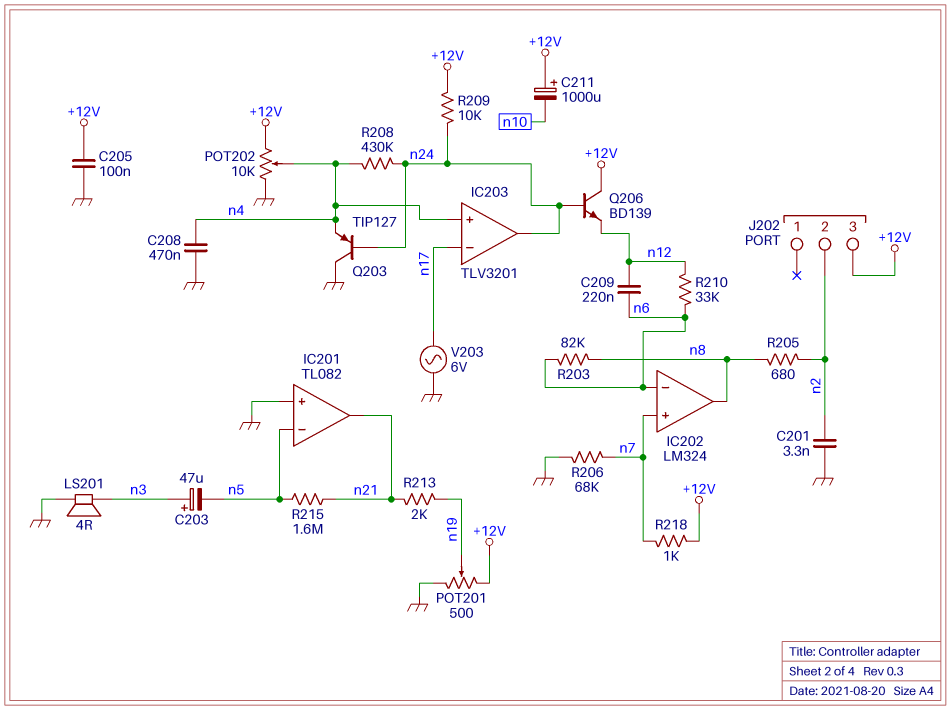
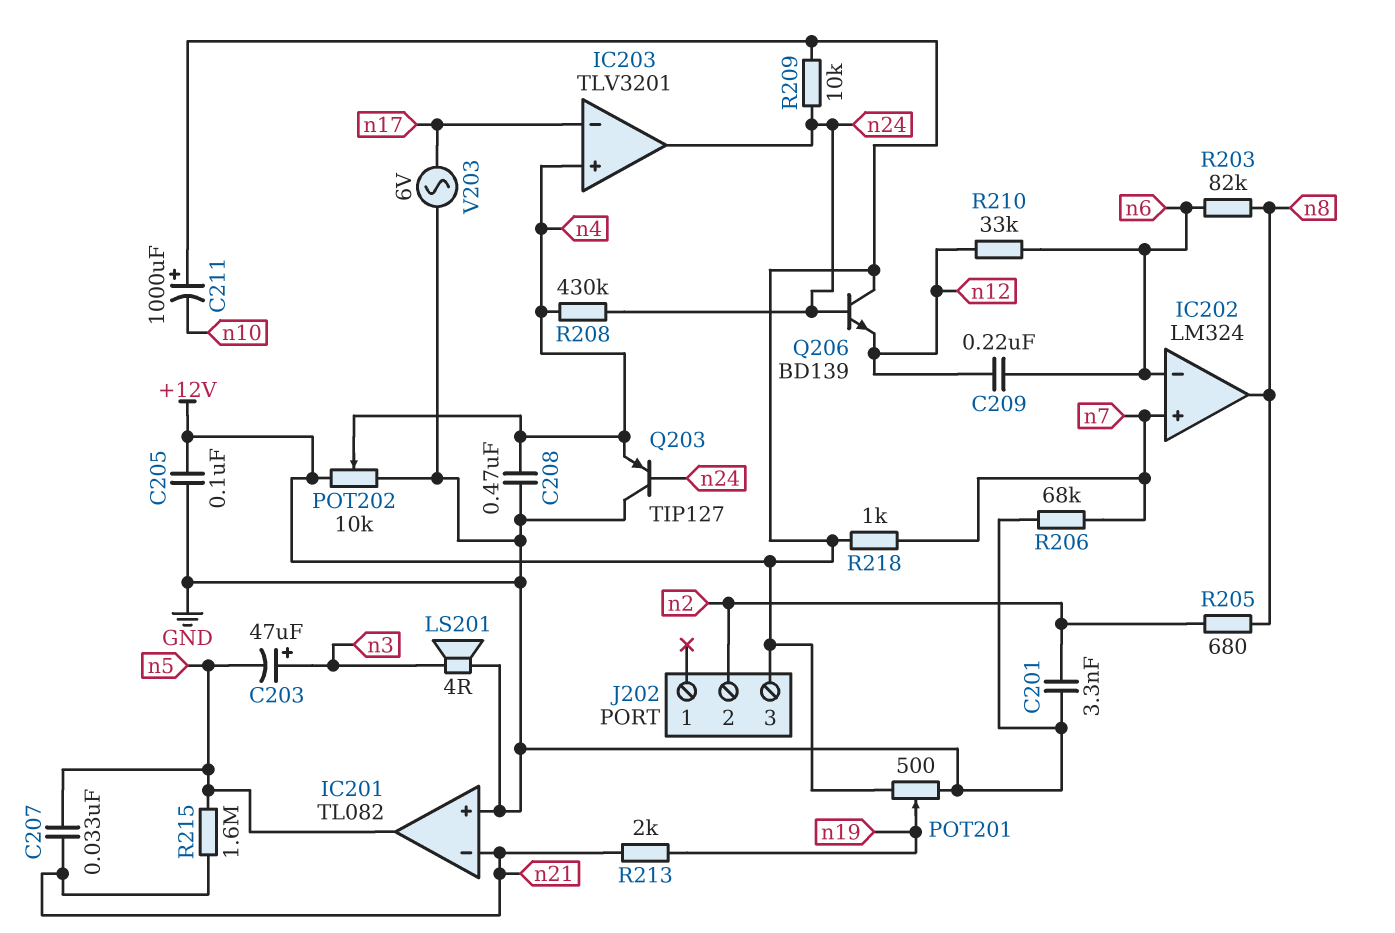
C207: none -> 33nF (n5, n21)
IC201 pin in-: n5 -> n21
IC201 pin out: n21 -> n5

